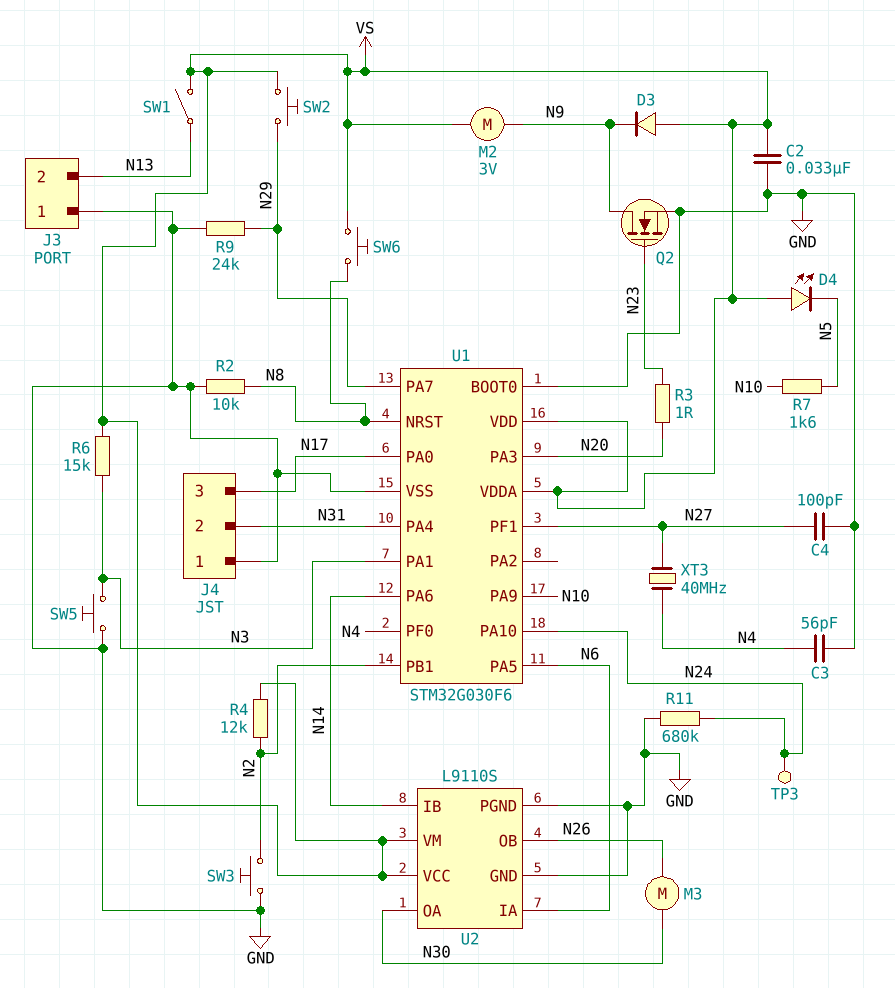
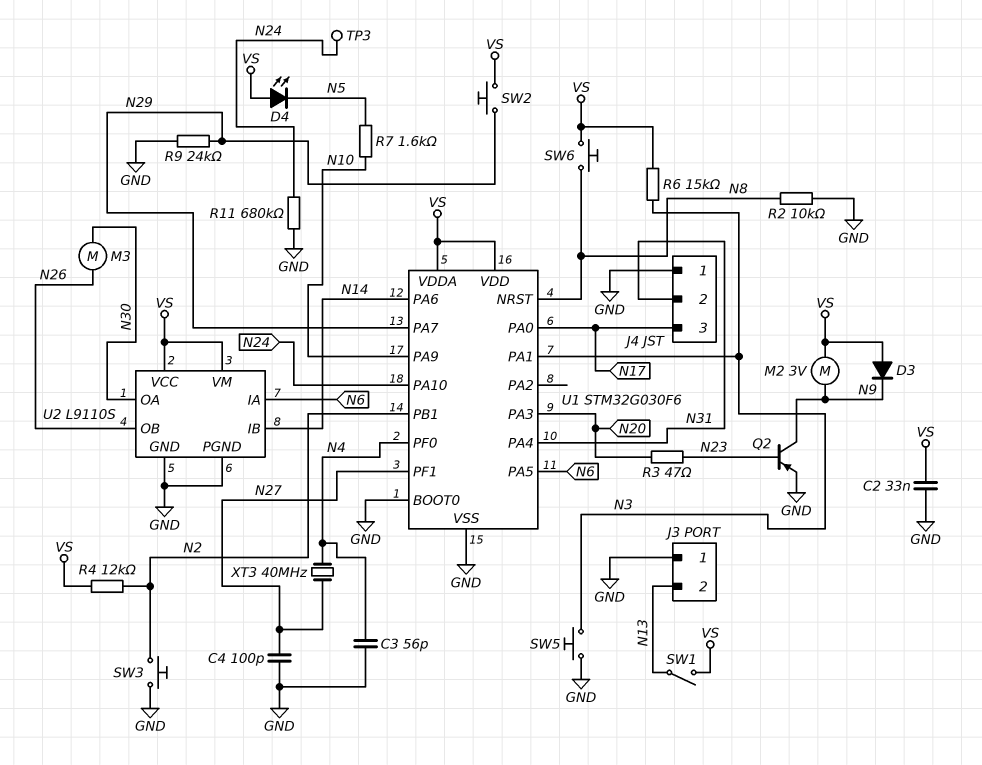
Q2: NMOS (G N23, D N9, S GND) -> PNP (B N23, C N9, E GND)
R3: 1 (N20, N23) -> 47 (N20, N23)

